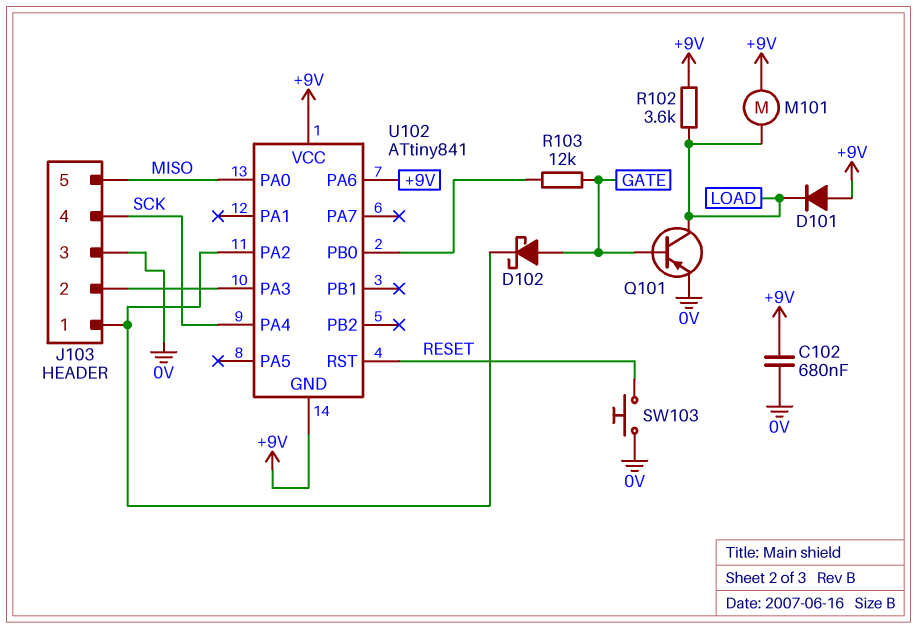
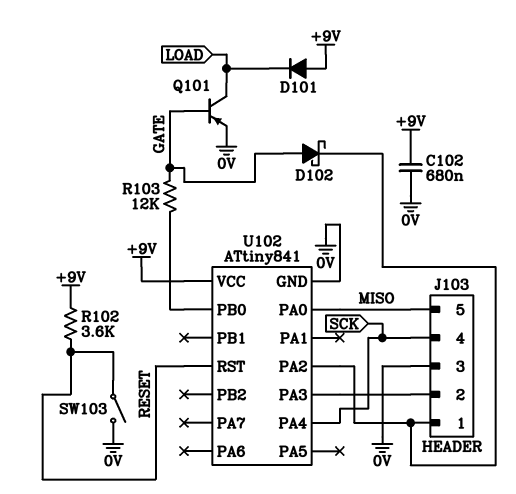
M101: motor (+9V, LOAD) -> none
R102: 3.6k (+9V, LOAD) -> 3.6k (+9V, RESET)
SW103: button (0V, RESET) -> switch (0V, RESET)
U102 pin GND: +9V -> 0V
U102 pin PA6: +9V -> none

